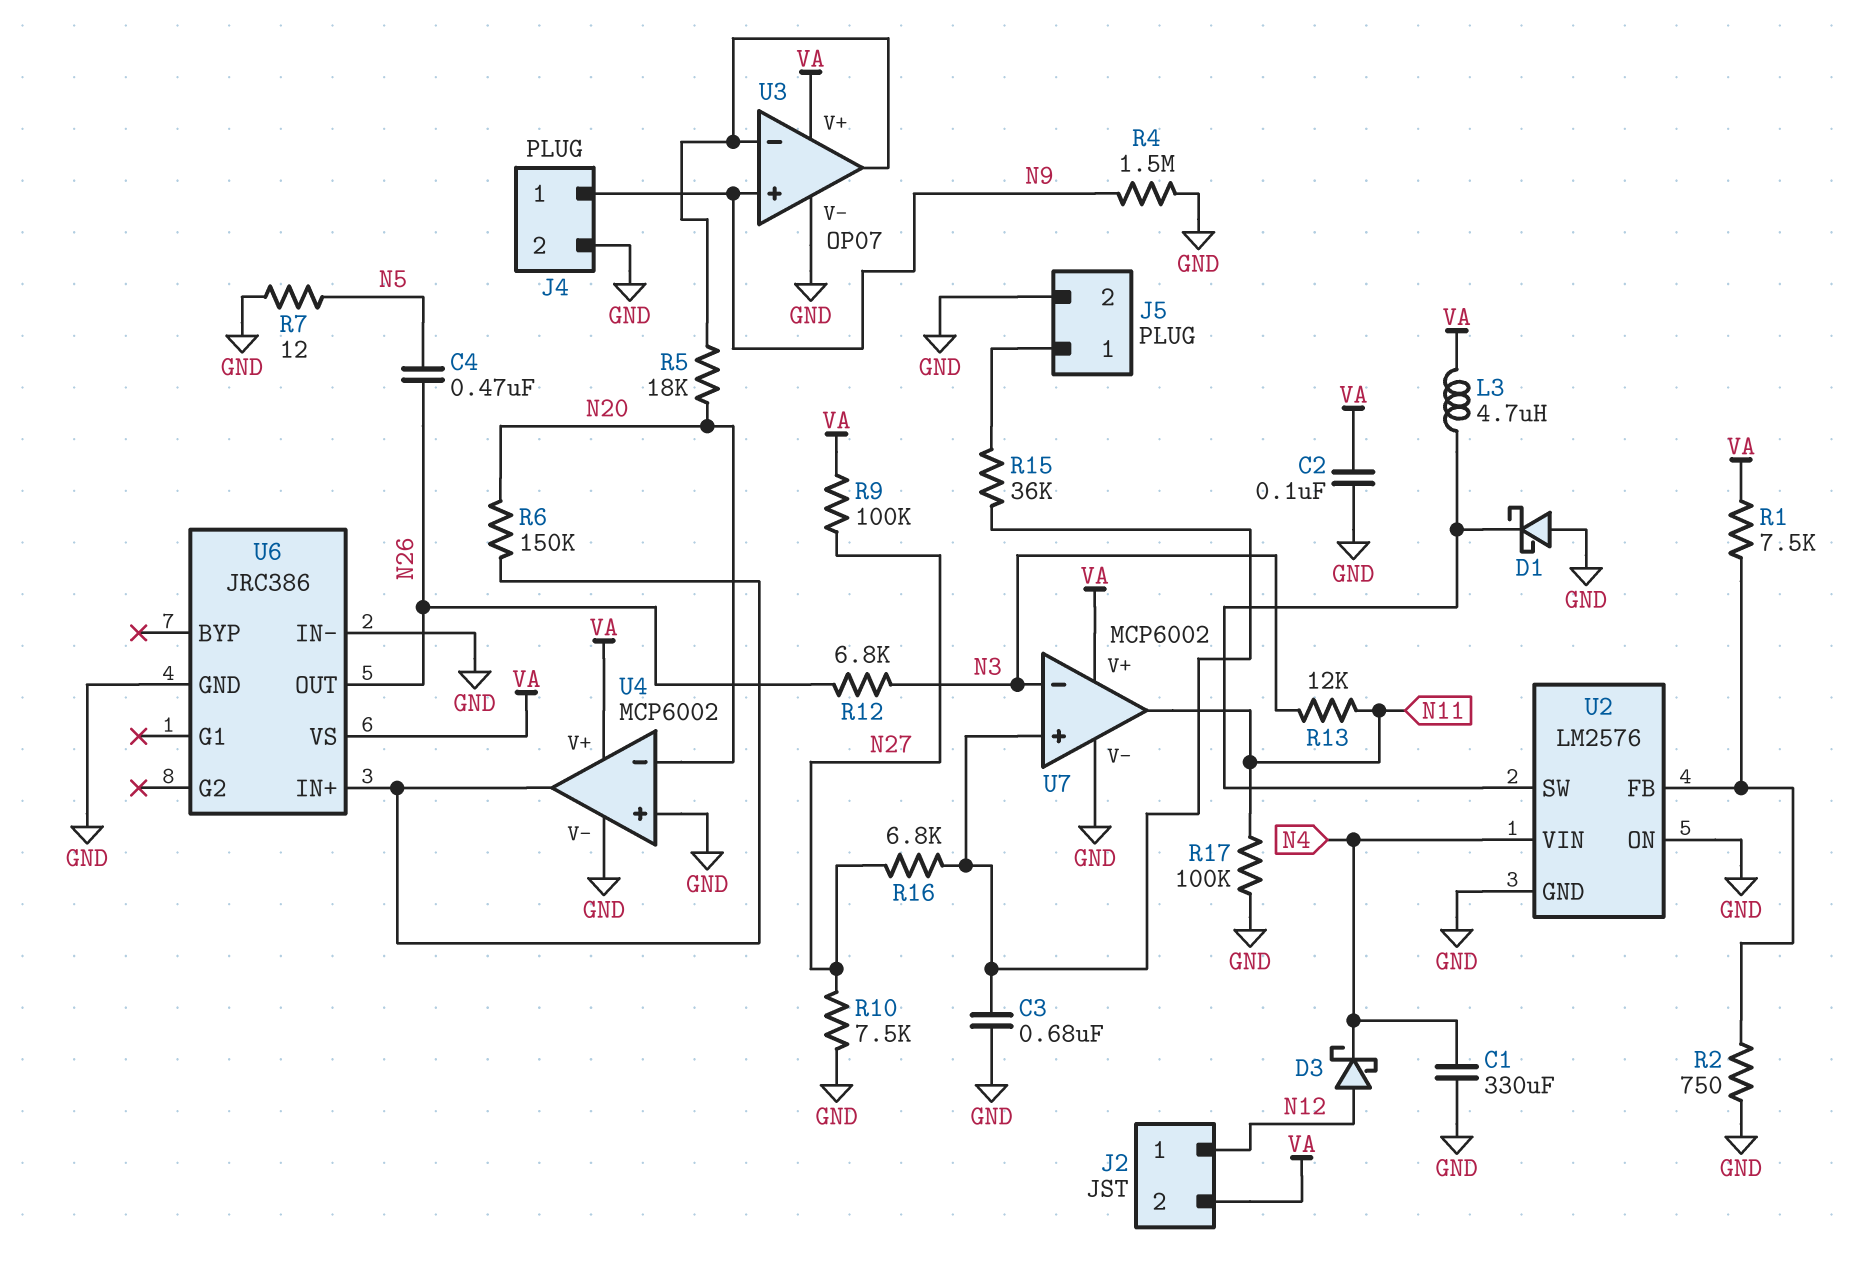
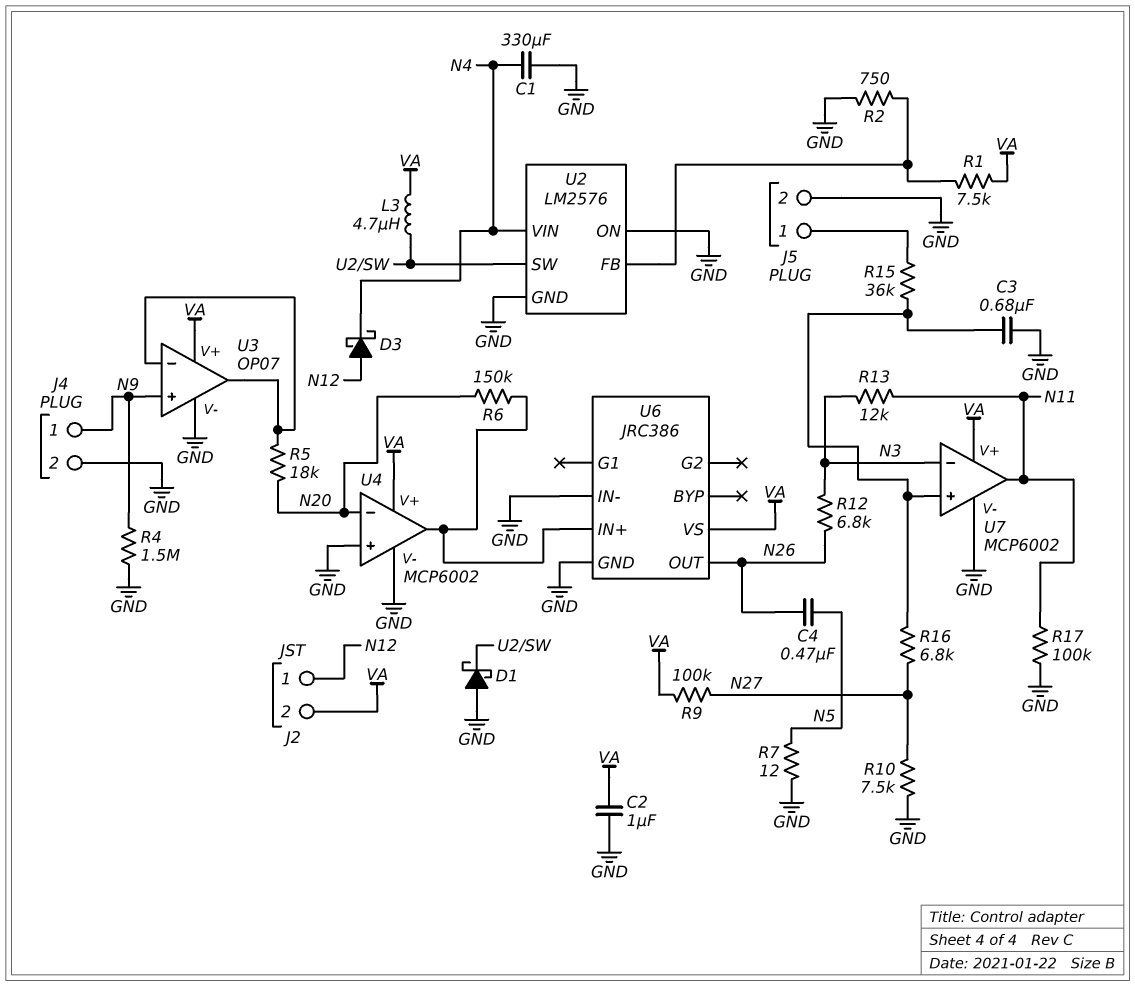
C2: 100nF (GND, VA) -> 1uF (GND, VA)

